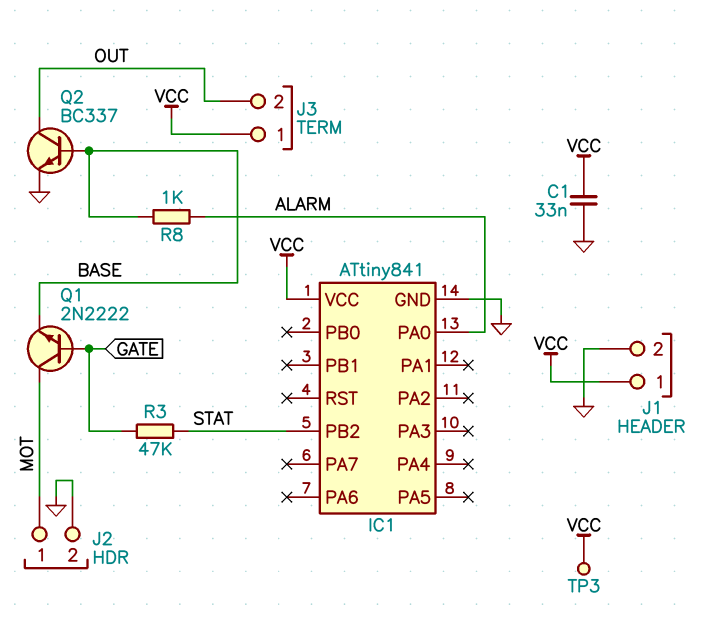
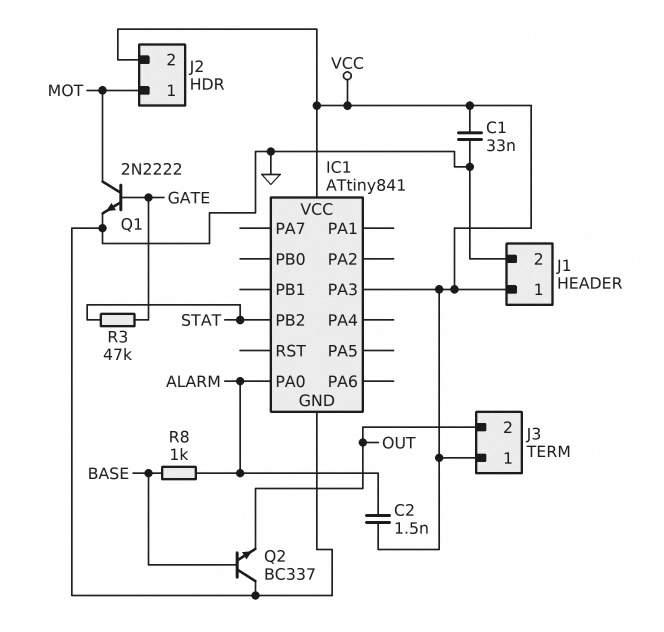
C2: none -> 1.5nF (ALARM, VCC)
IC1 pin PA3: none -> VCC
J2 pin 2: GND -> VCC
Q1: NPN 2N2222 (B GATE, C MOT, E BASE) -> NPN 2N2222 (B GATE, C MOT, E GND)
Q2: NPN BC337 (B BASE, C OUT, E GND) -> NPN BC337 (B BASE, C GND, E OUT)
TP3: test point (VCC) -> none

